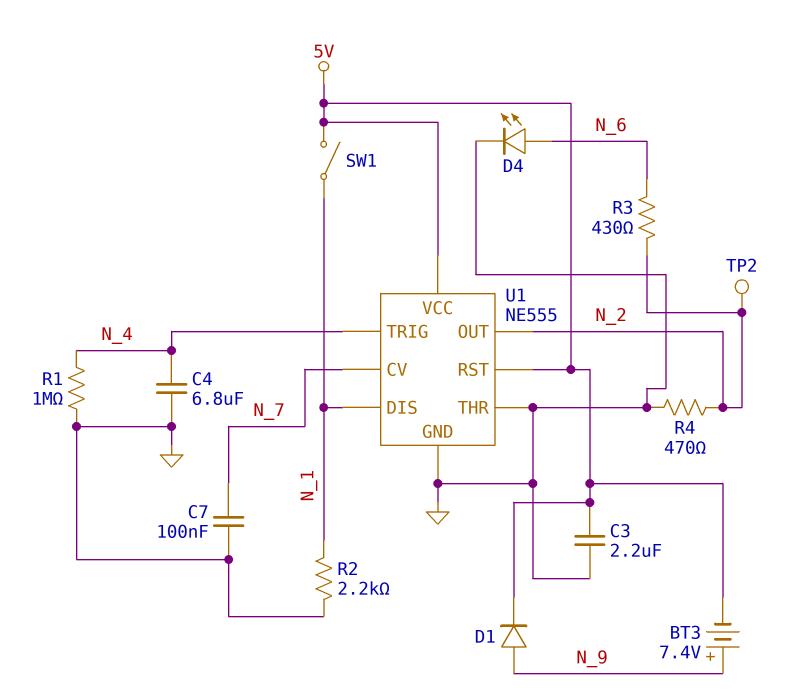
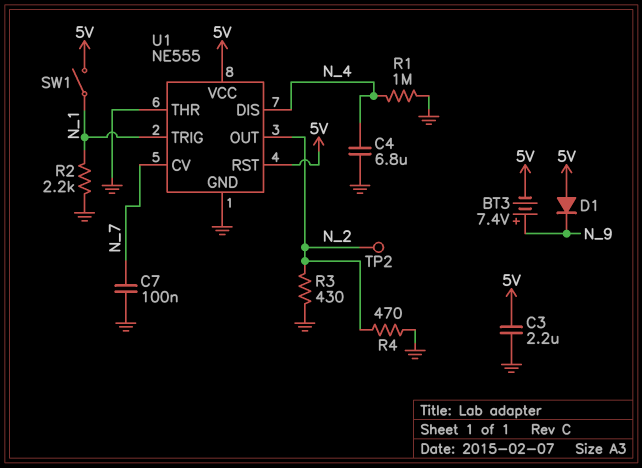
D1: diode (A N_9, K 5V) -> diode (A 5V, K N_9)
D4: LED (A N_6, K GND) -> none
R3: 430 (N_2, N_6) -> 430 (GND, N_2)
U1 pin DIS: N_1 -> N_4
U1 pin TRIG: N_4 -> N_1

